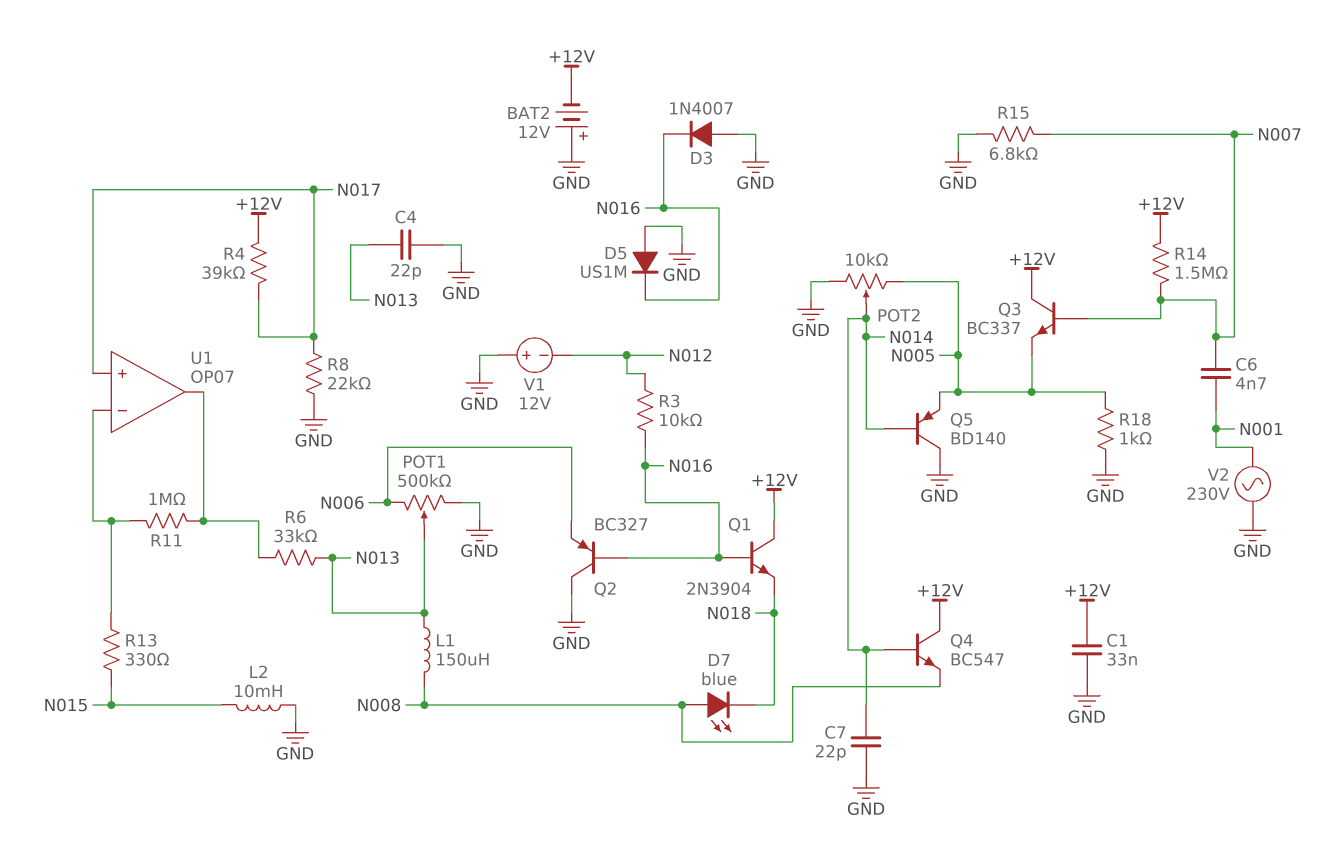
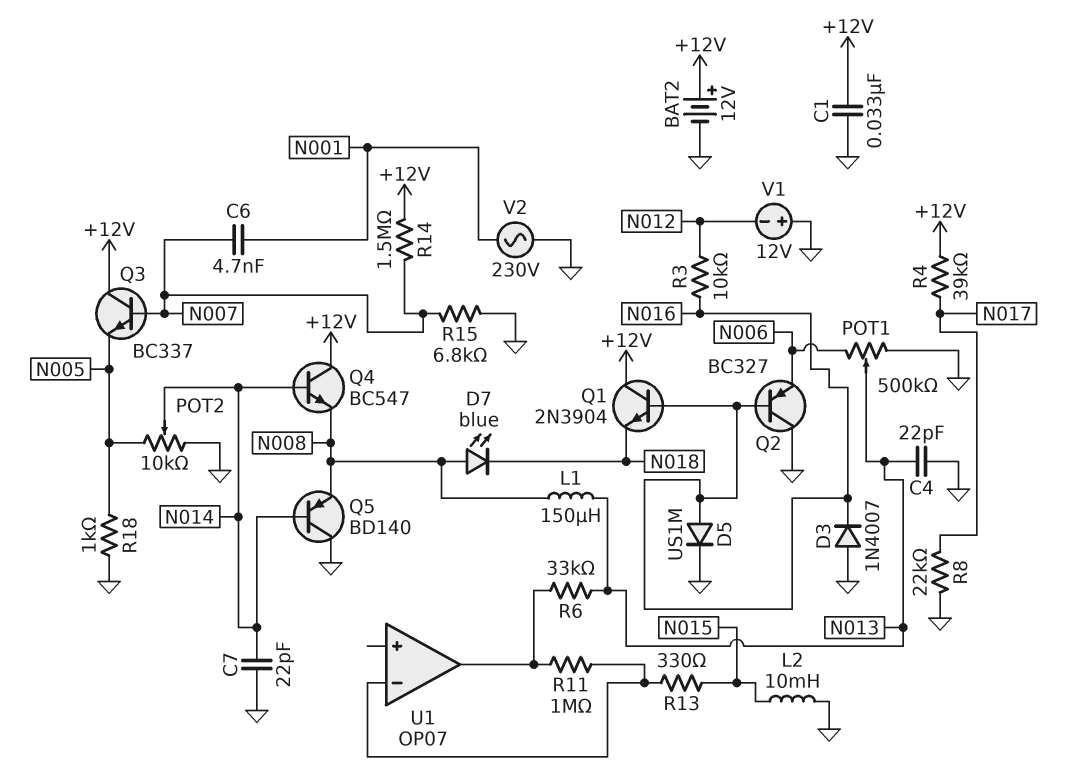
BAT2: 12V (plus GND, minus +12V) -> 12V (plus +12V, minus GND)
D5: diode US1M (A GND, K N016) -> diode US1M (A N016, K GND)
Q5: PNP BD140 (B N014, C GND, E N005) -> PNP BD140 (B N014, C GND, E N008)
U1 pin in+: N017 -> none

